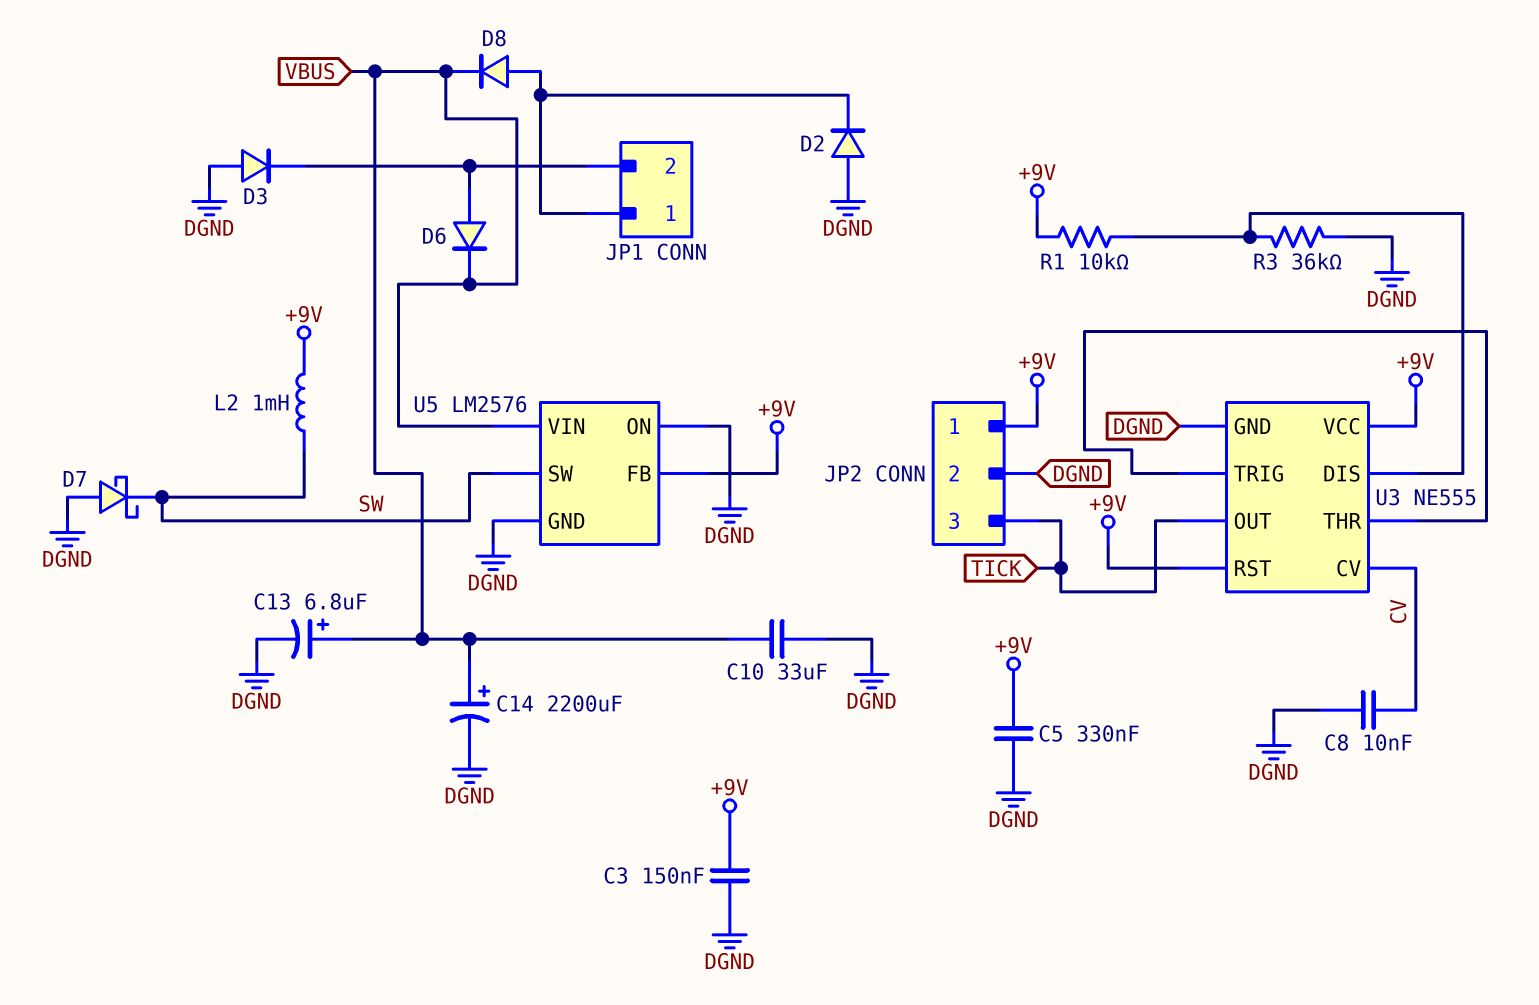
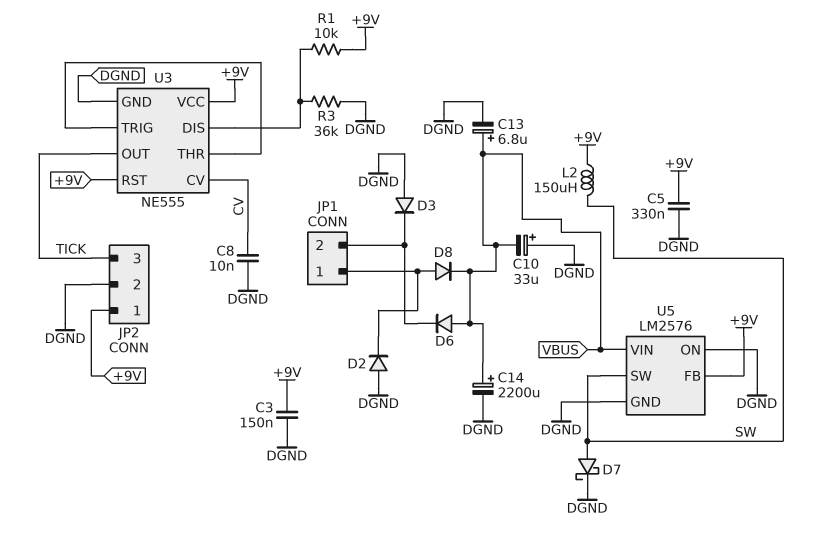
C10: 33uF (DGND, VBUS) -> 33uF (plus DGND, minus VBUS)
D6: diode (A JP1/2, K VBUS) -> diode (A VBUS, K JP1/2)
D7: schottky (A DGND, K SW) -> schottky (A SW, K DGND)
L2: 1mH (+9V, SW) -> 150uH (+9V, SW)

